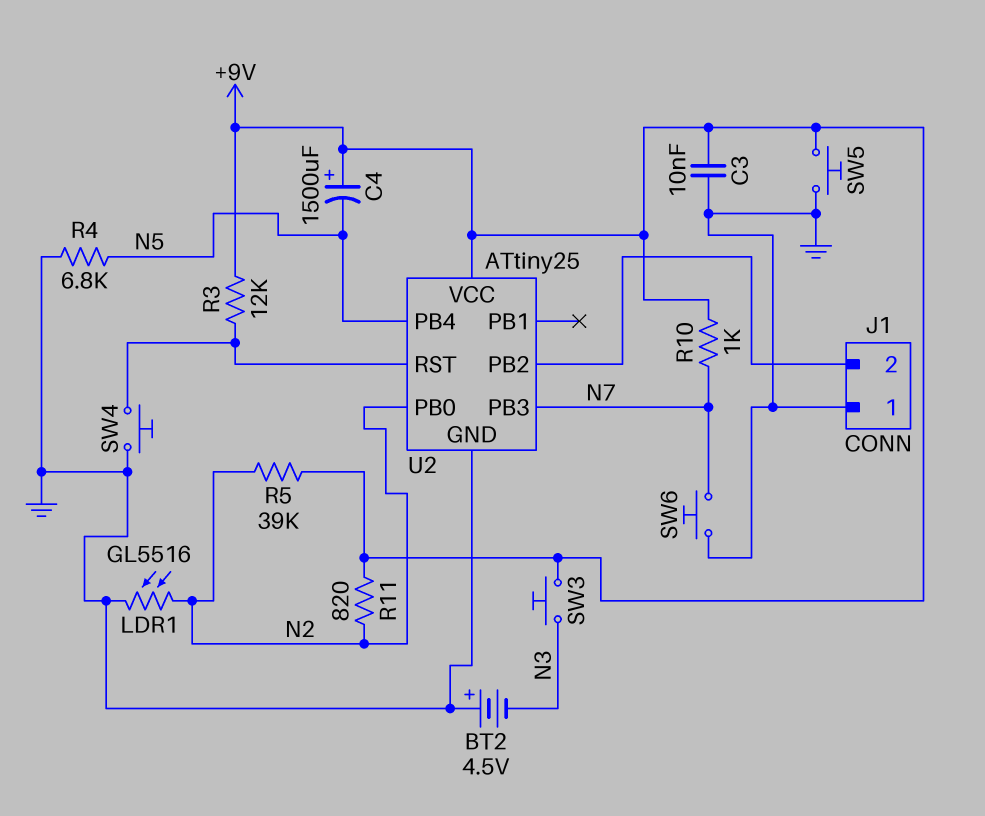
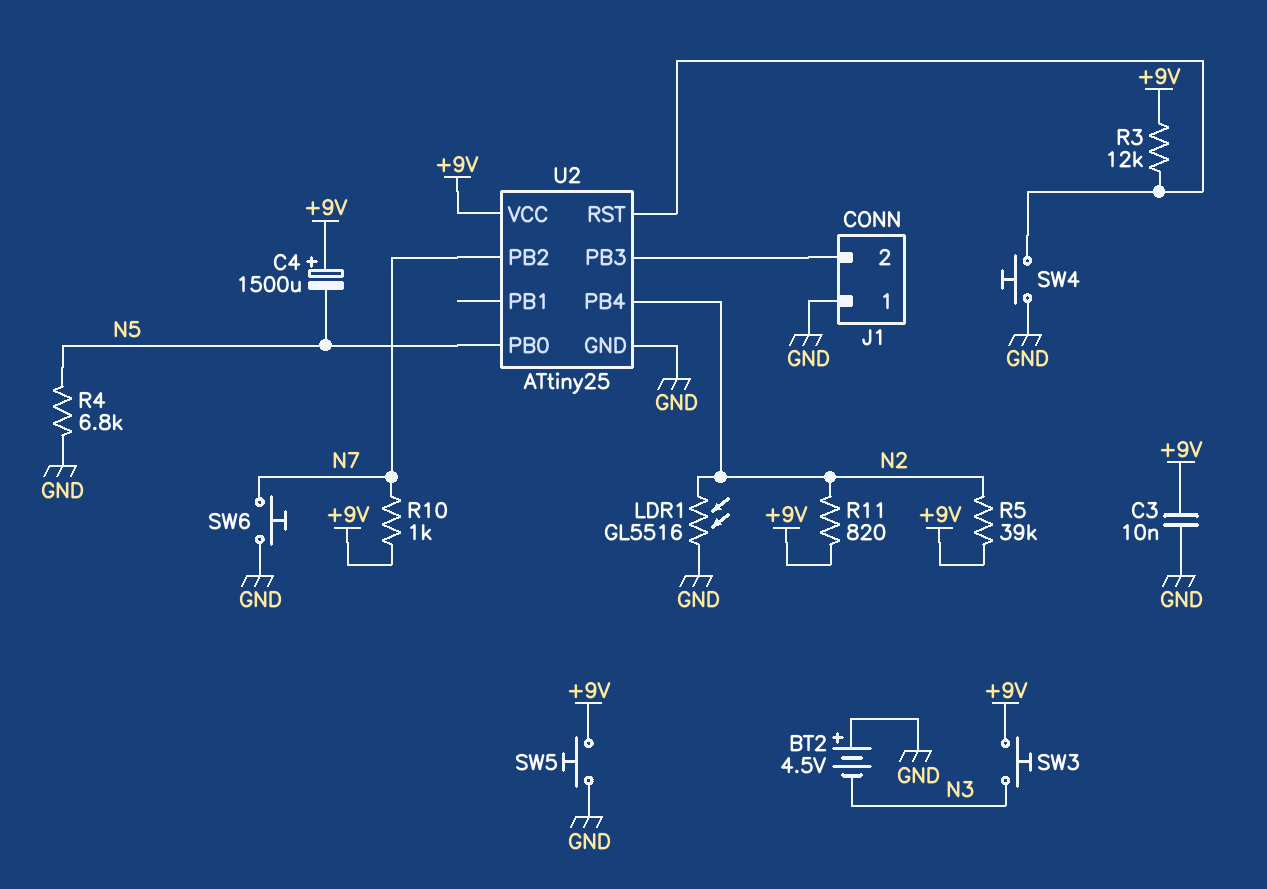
U2 pin PB0: N2 -> N5
U2 pin PB2: J1/2 -> N7
U2 pin PB3: N7 -> J1/2
U2 pin PB4: N5 -> N2

